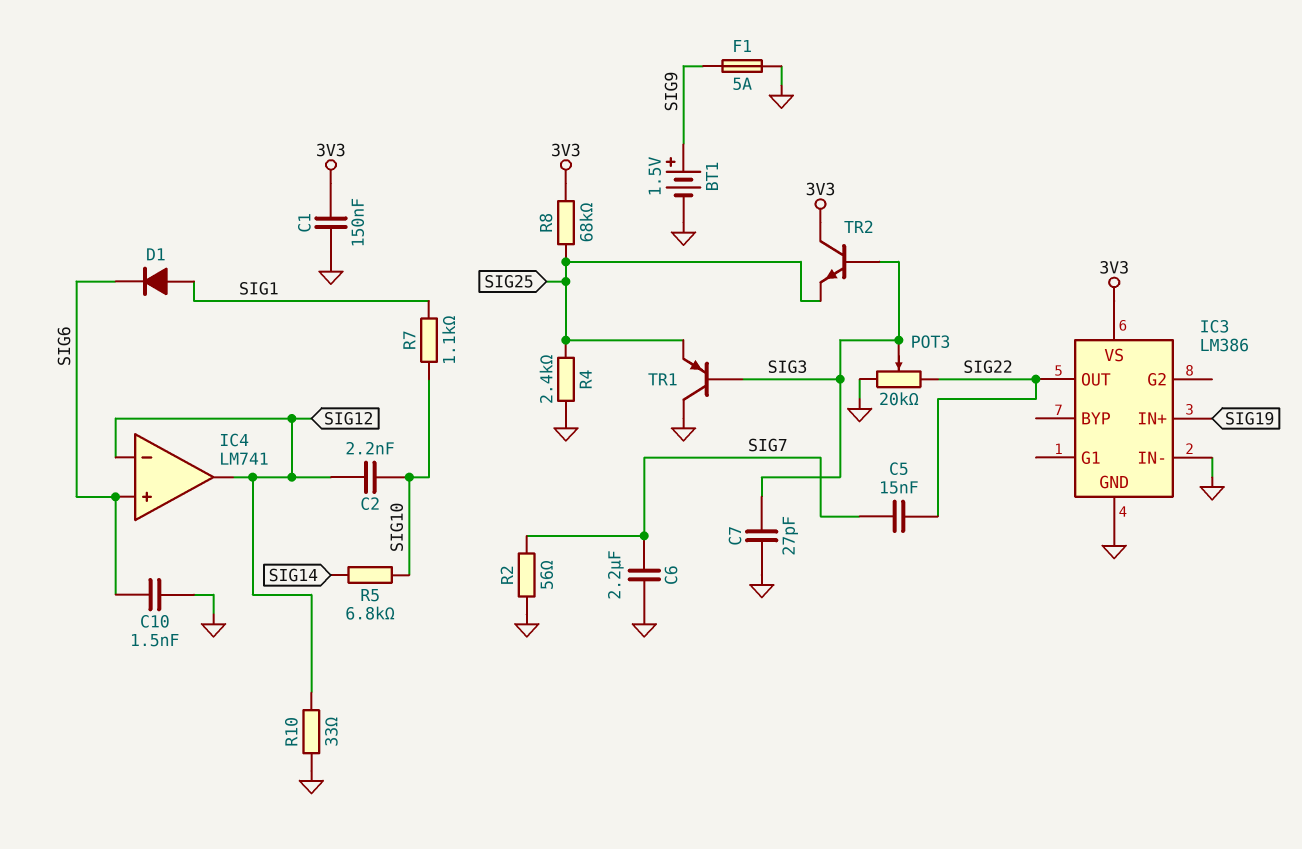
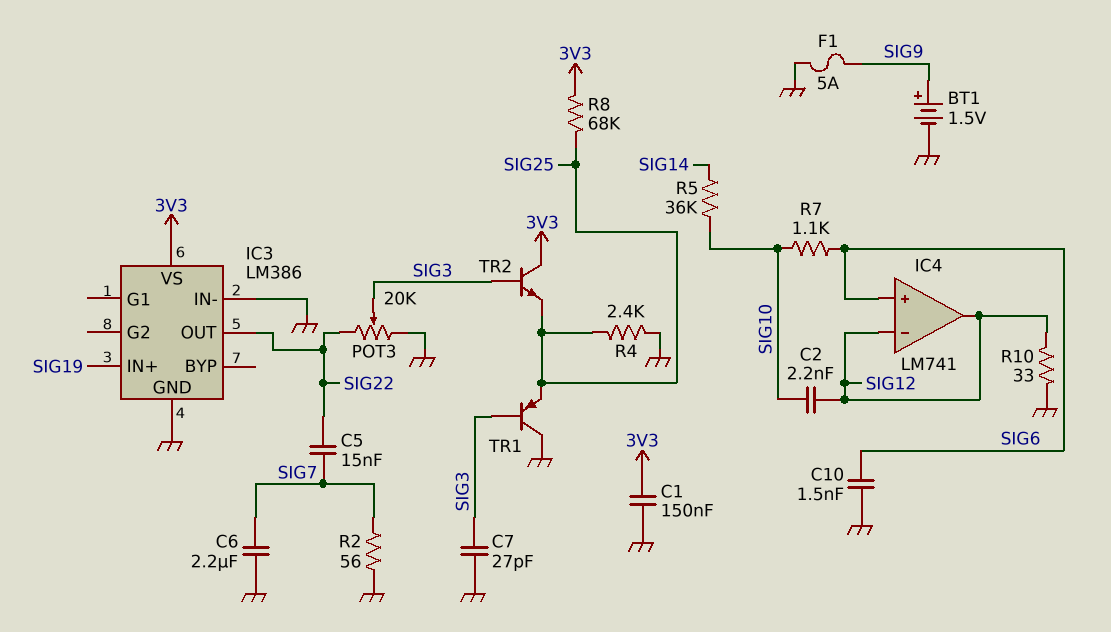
D1: diode (A SIG1, K SIG6) -> none
R5: 6.8k (SIG10, SIG14) -> 36k (SIG10, SIG14)
R7: 1.1k (SIG1, SIG10) -> 1.1k (SIG6, SIG10)

